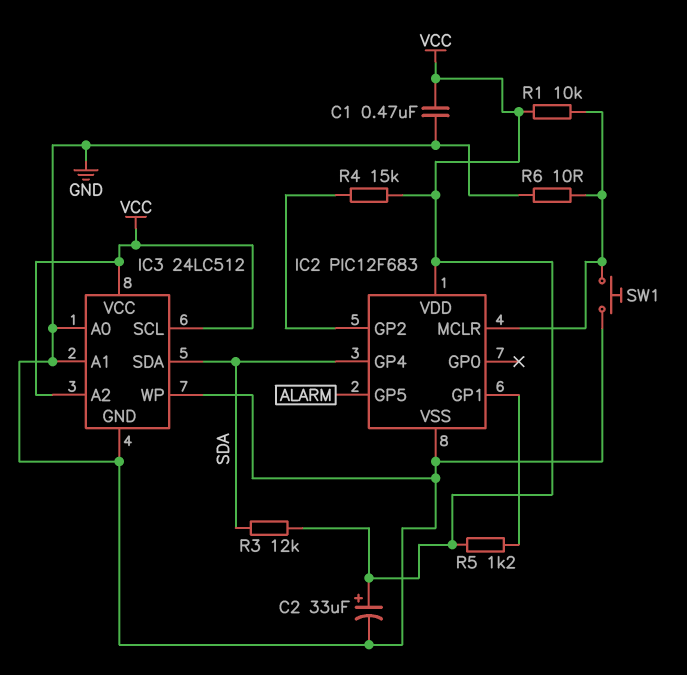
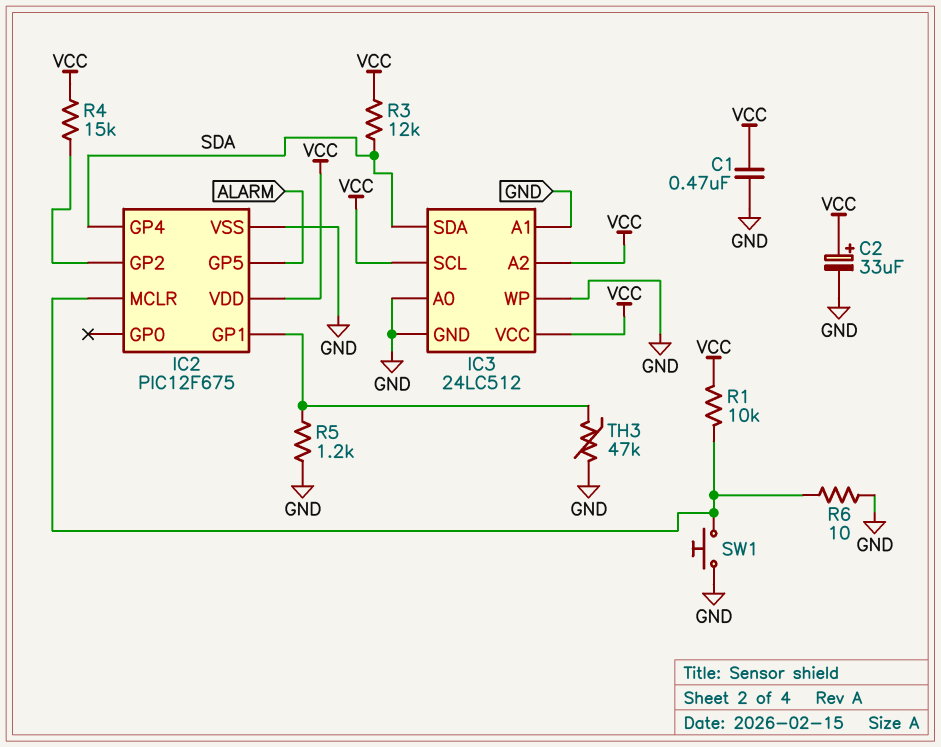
IC2: PIC12F683 -> PIC12F675
R5: 1.2k (IC2/GP1, VCC) -> 1.2k (GND, IC2/GP1)
TH3: none -> 47k (GND, IC2/GP1)

